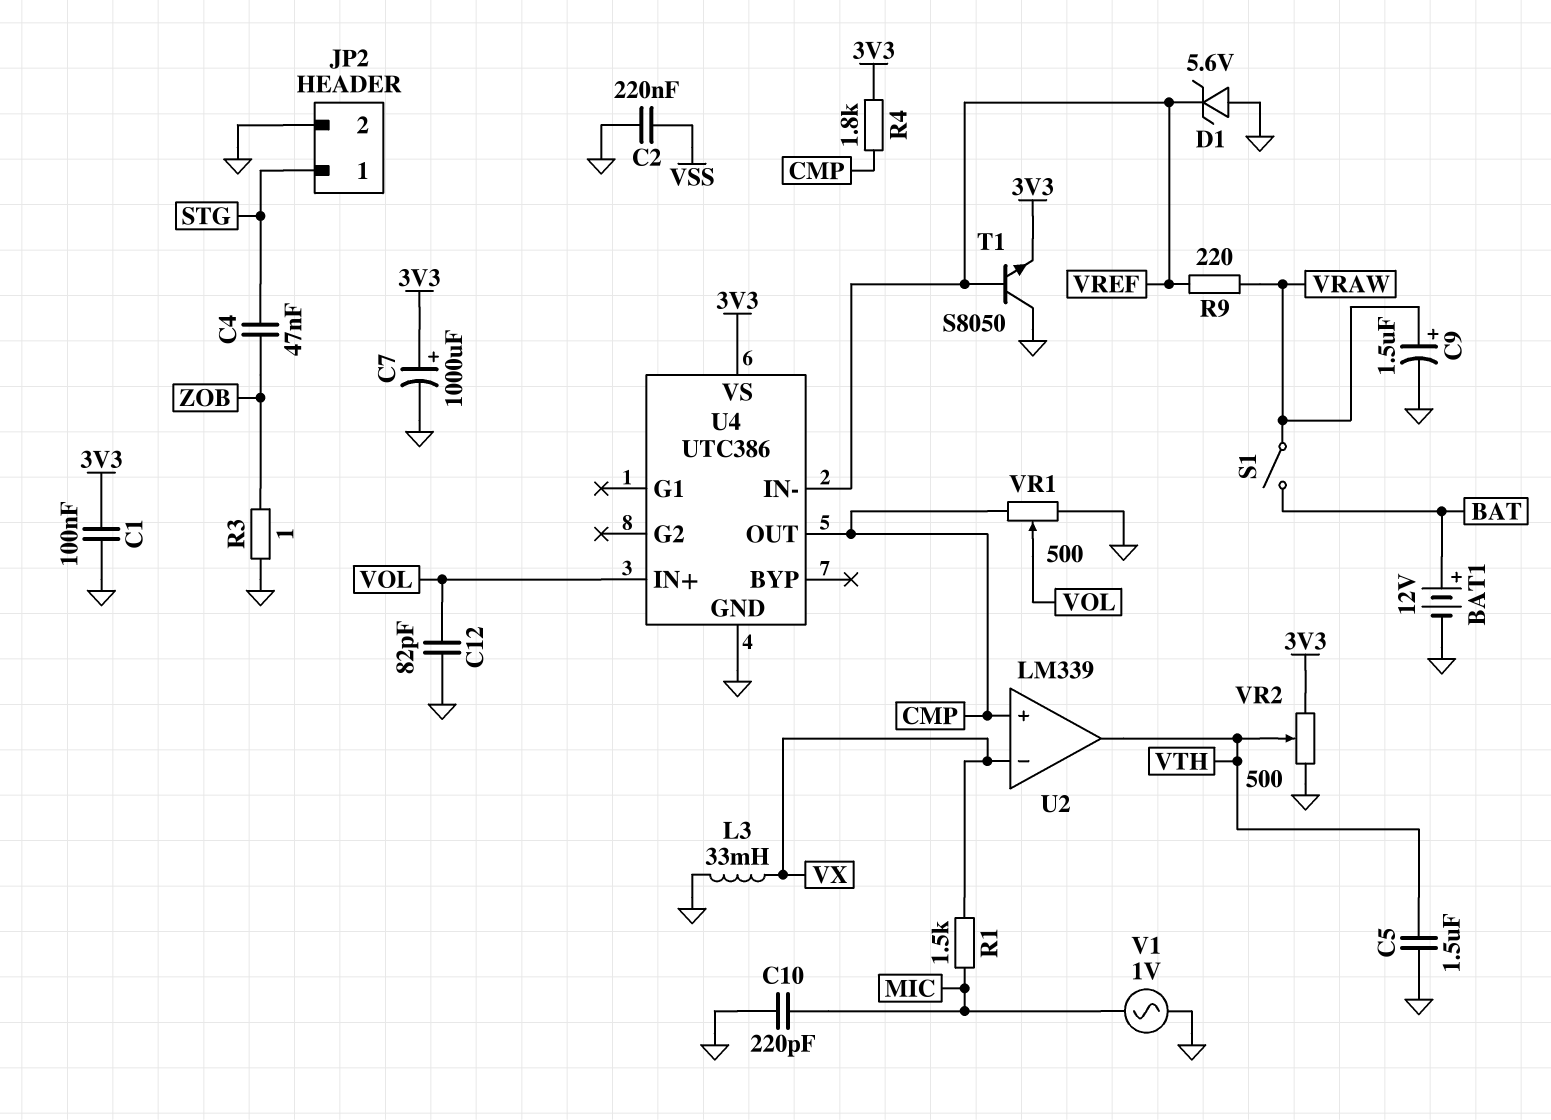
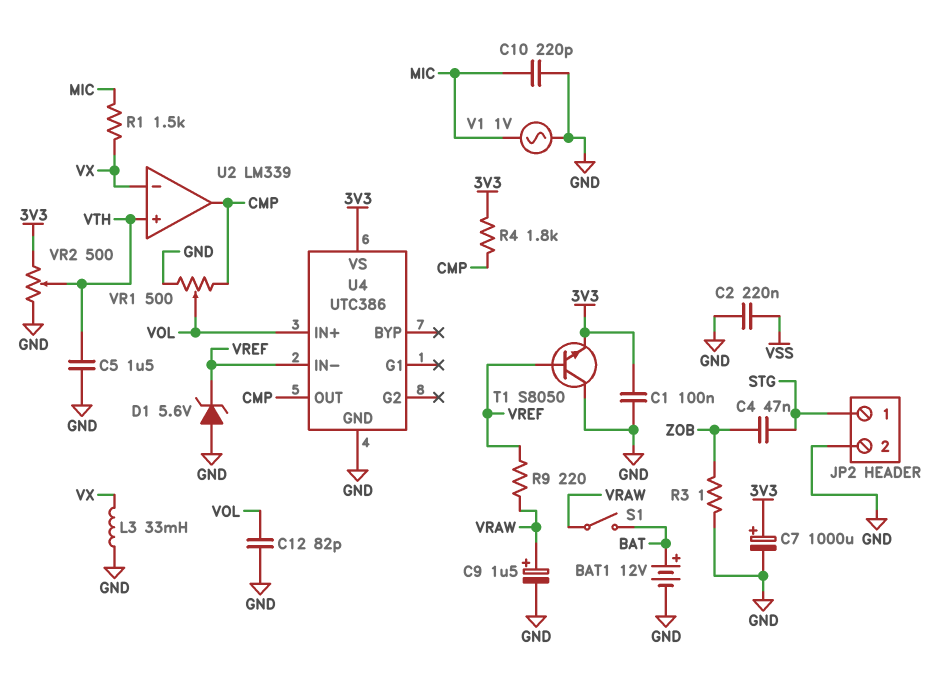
U2 pin in+: CMP -> VTH
U2 pin out: VTH -> CMP

